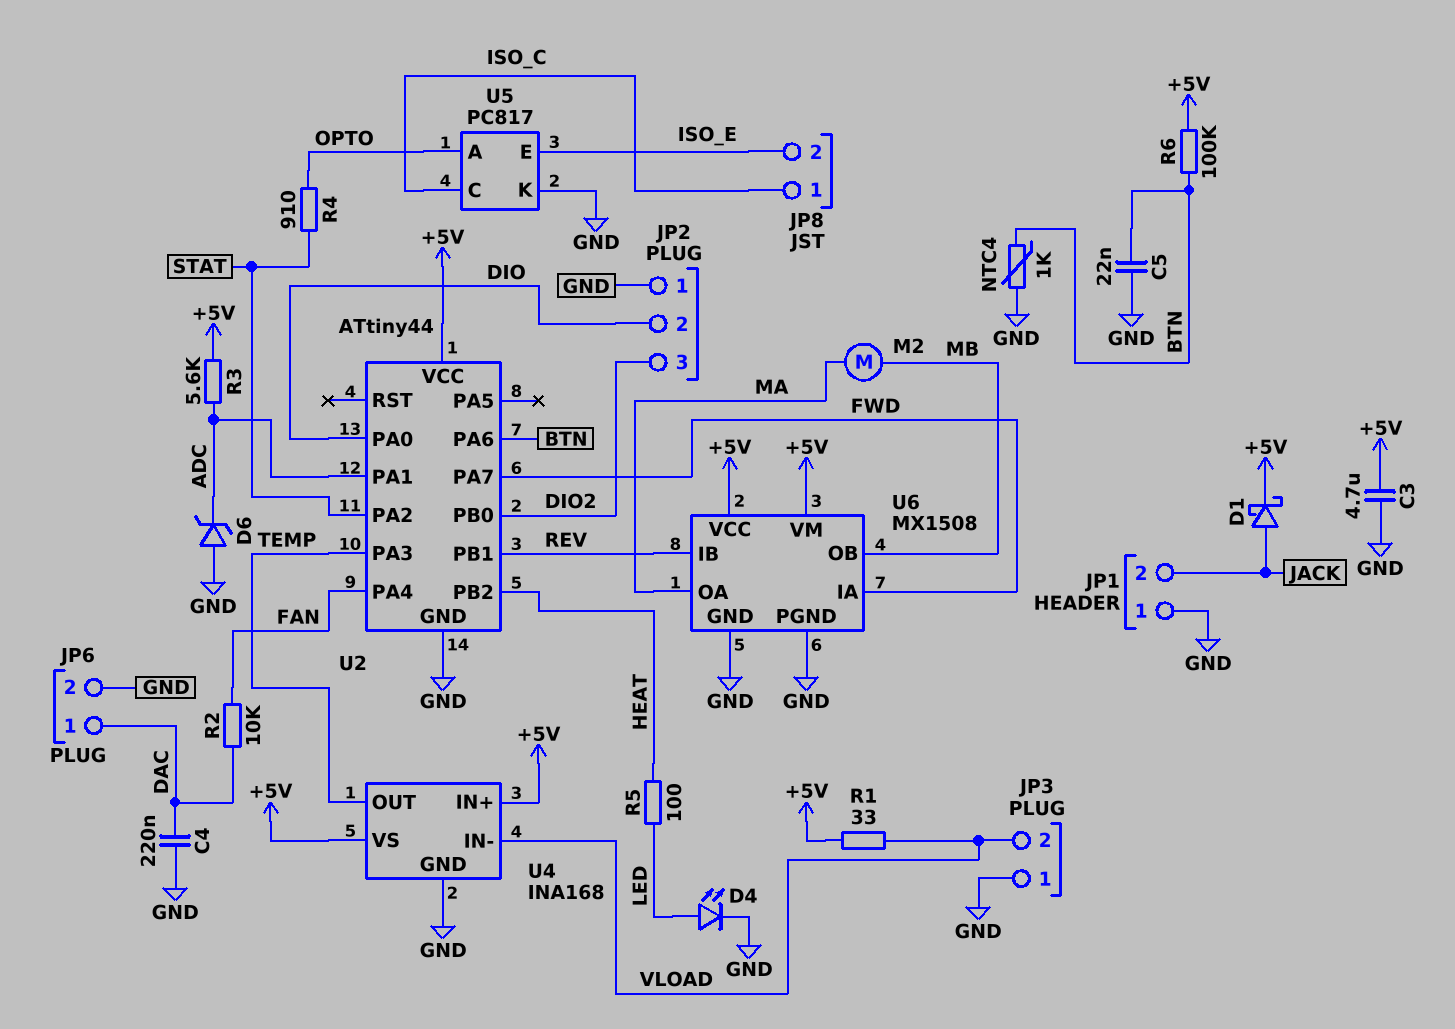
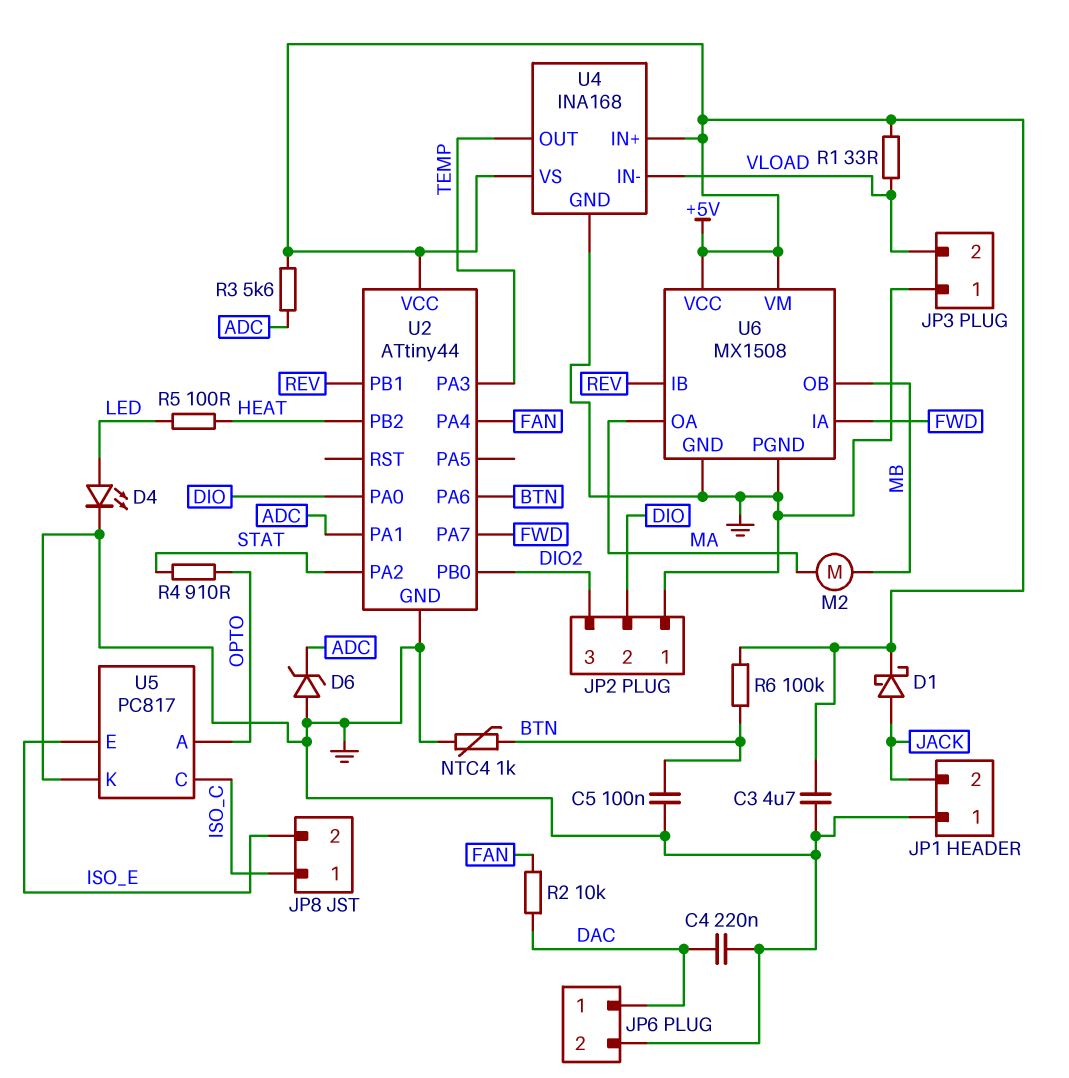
C5: 22nF (BTN, GND) -> 100nF (BTN, GND)

